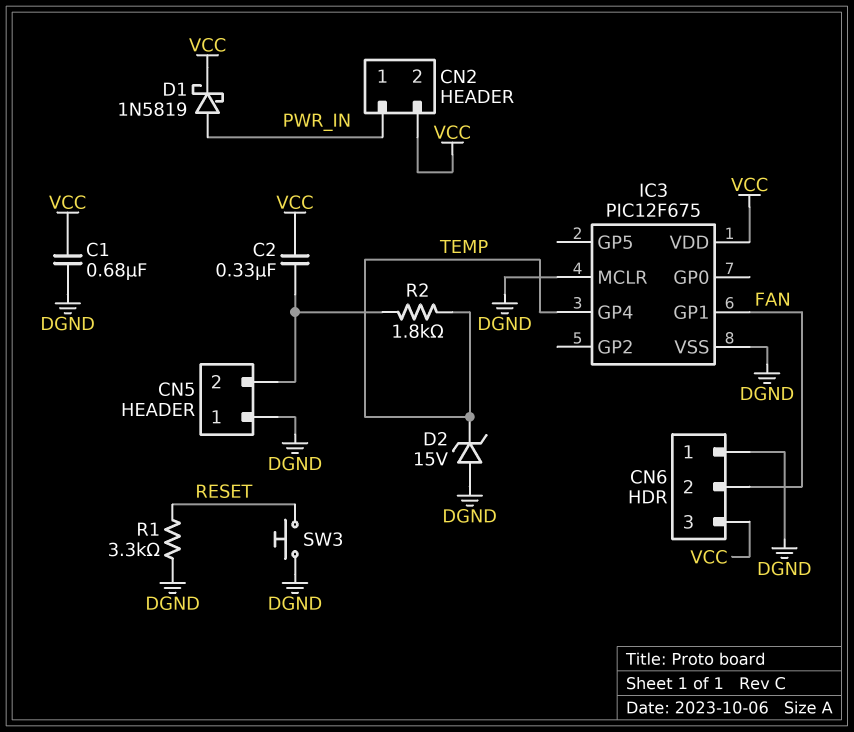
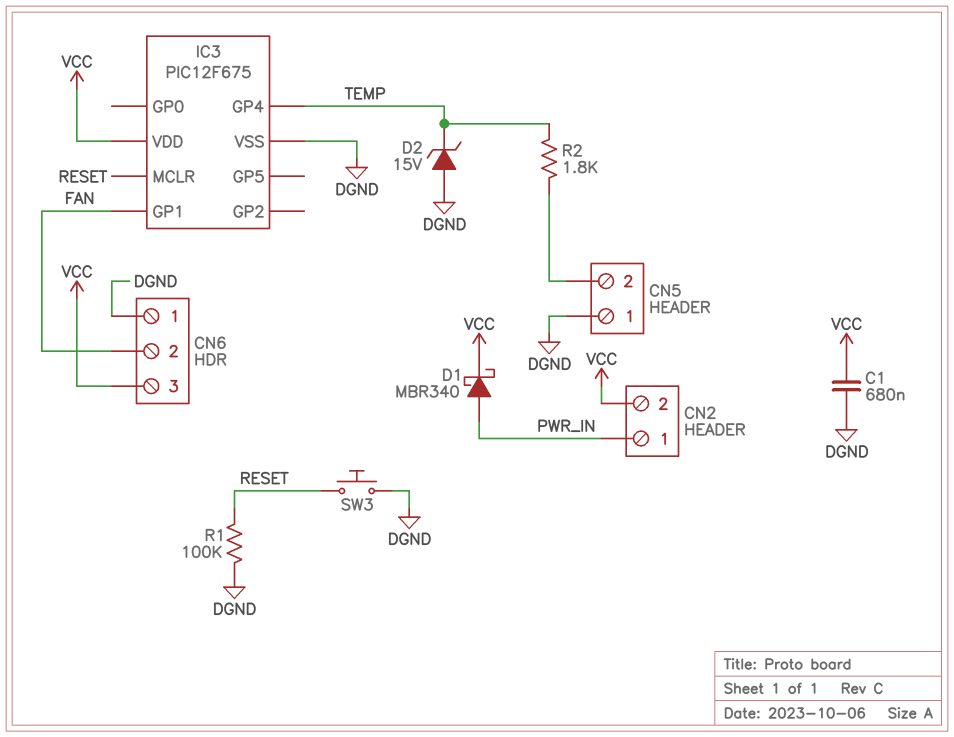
C2: 330nF (CN5/2, VCC) -> none
D1: schottky 1N5819 (A PWR_IN, K VCC) -> schottky MBR340 (A PWR_IN, K VCC)
IC3 pin MCLR: DGND -> RESET
R1: 3.3k (DGND, RESET) -> 100k (DGND, RESET)

